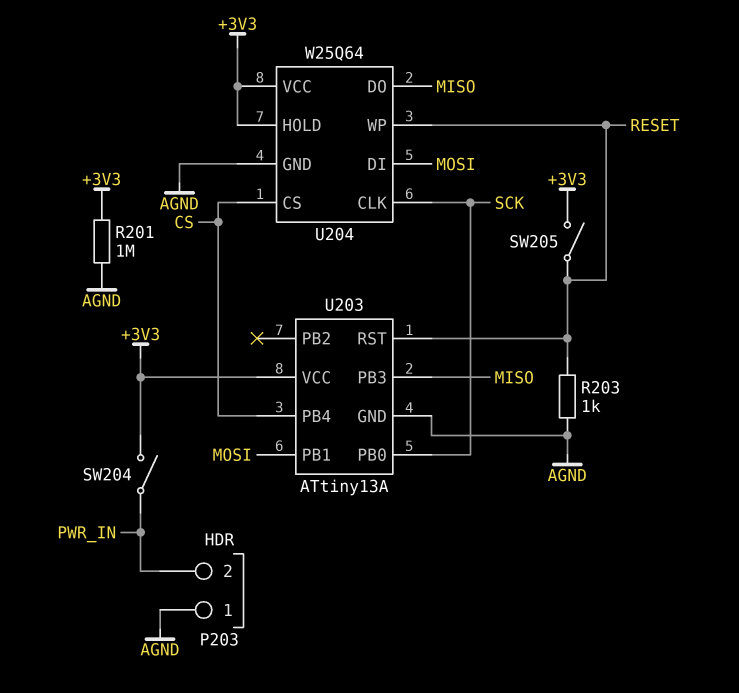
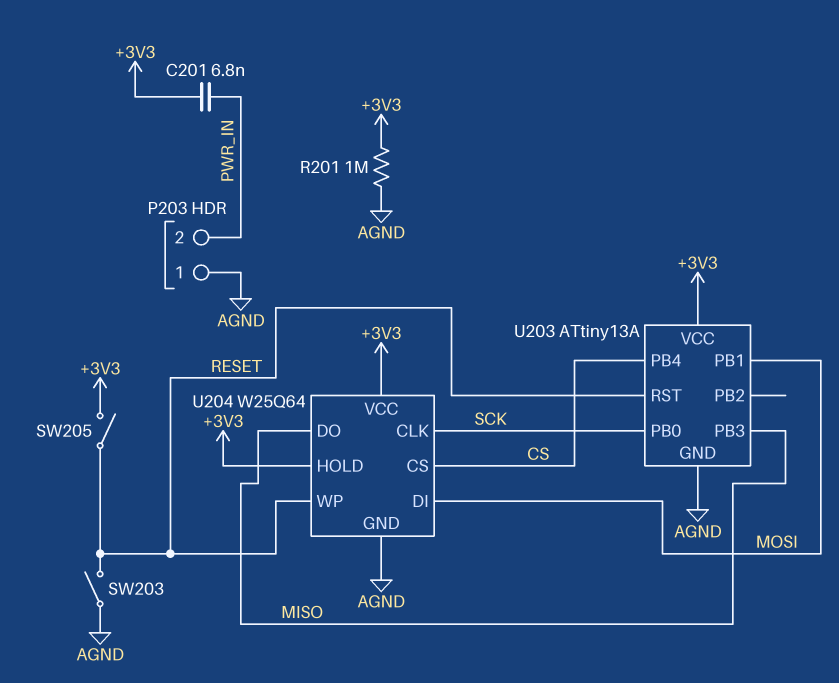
C201: none -> 6.8nF (+3V3, PWR_IN)
R203: 1k (AGND, RESET) -> none
SW203: none -> switch (AGND, RESET)
SW204: switch (+3V3, PWR_IN) -> none

